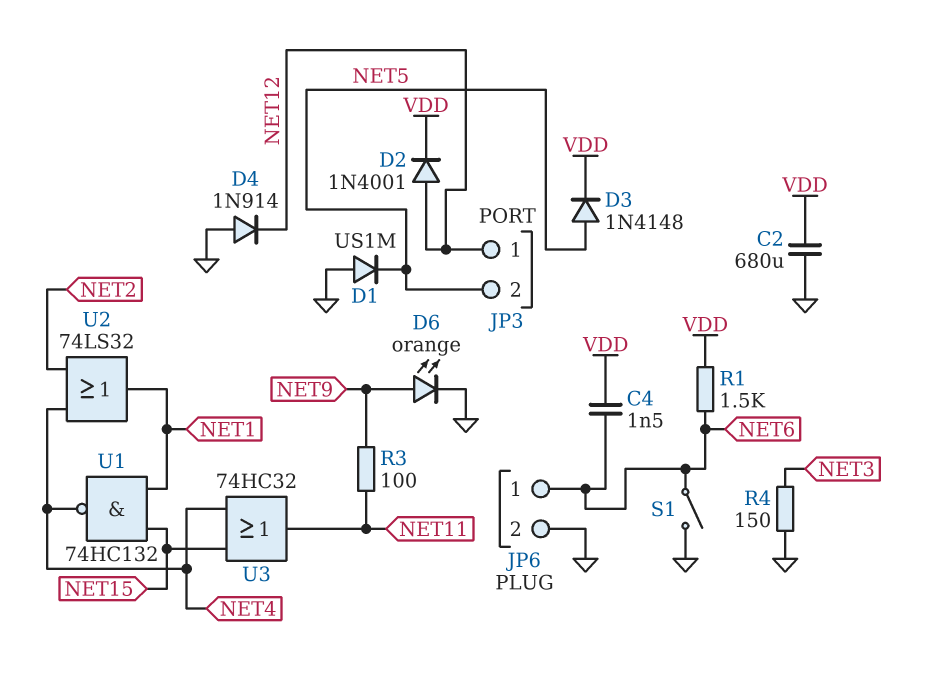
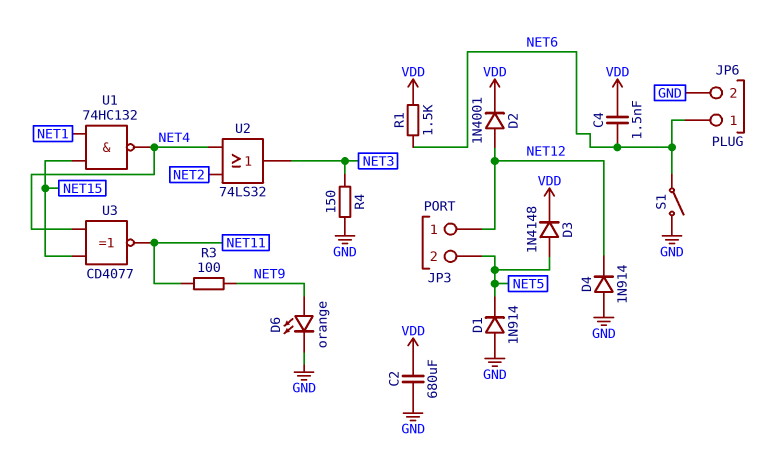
D1: diode US1M (A GND, K NET5) -> diode 1N914 (A GND, K NET5)
U2: OR 74LS32 (in NET2, in NET4, out NET1) -> OR 74LS32 (in NET2, in NET4, out NET3)
U3: OR 74HC32 (in NET4, in NET15, out NET11) -> XNOR CD4077 (in NET4, in NET15, out NET11)

